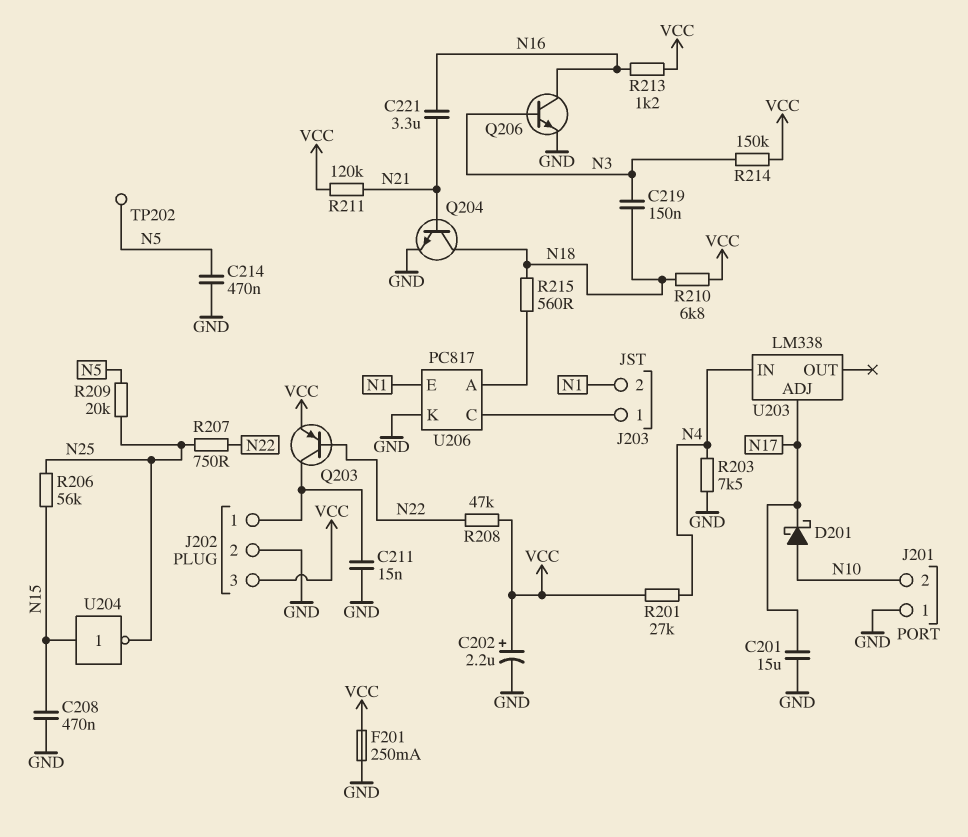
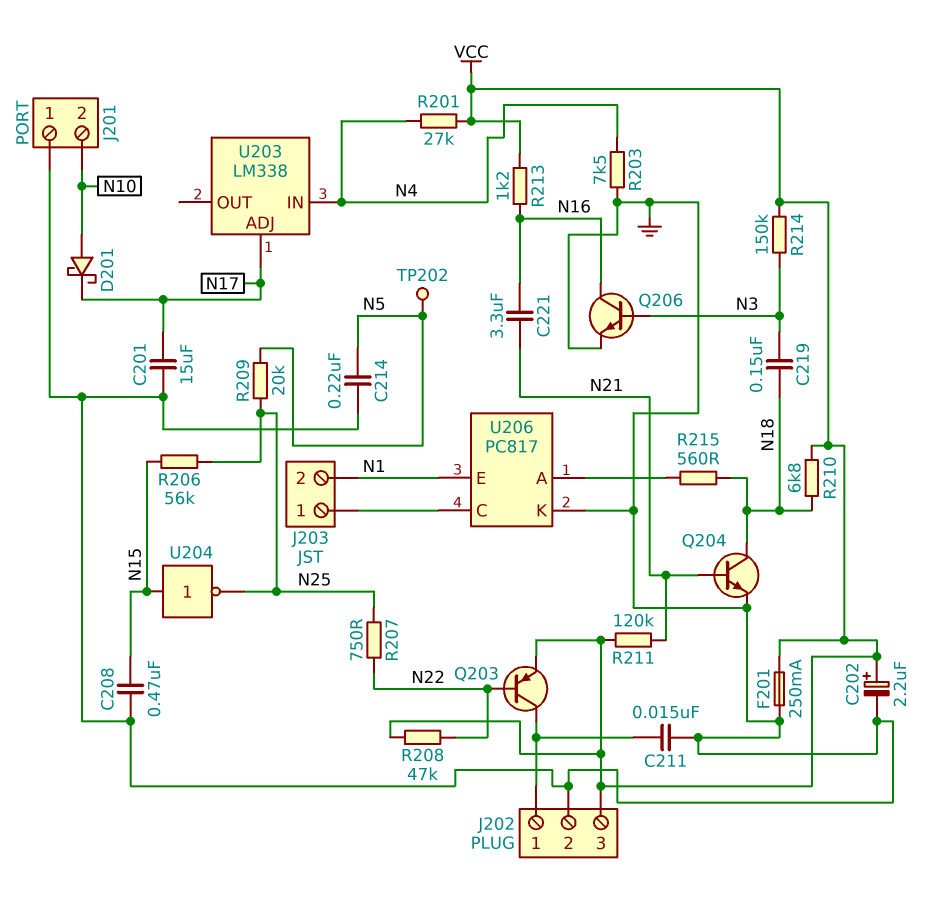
C214: 470nF (GND, N5) -> 220nF (GND, N5)

